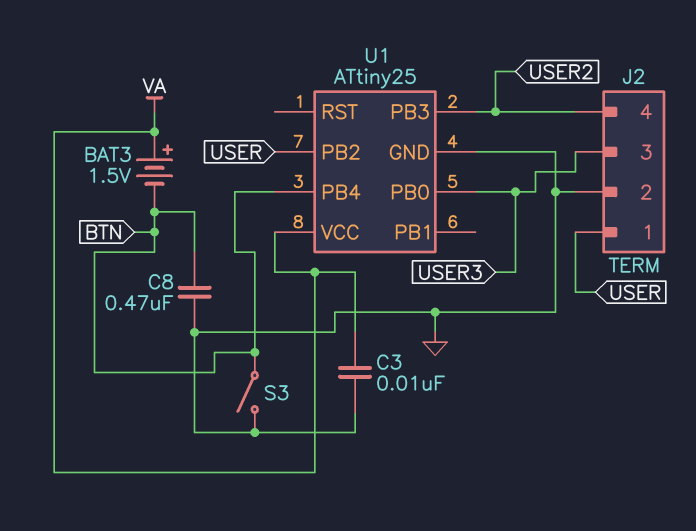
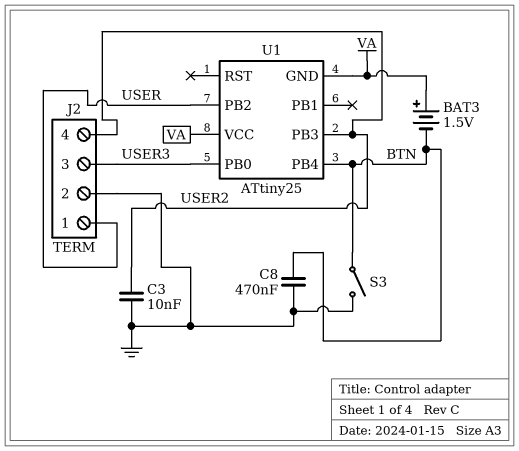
C3: 10nF (GND, VA) -> 10nF (GND, USER2)
U1 pin GND: GND -> VA

